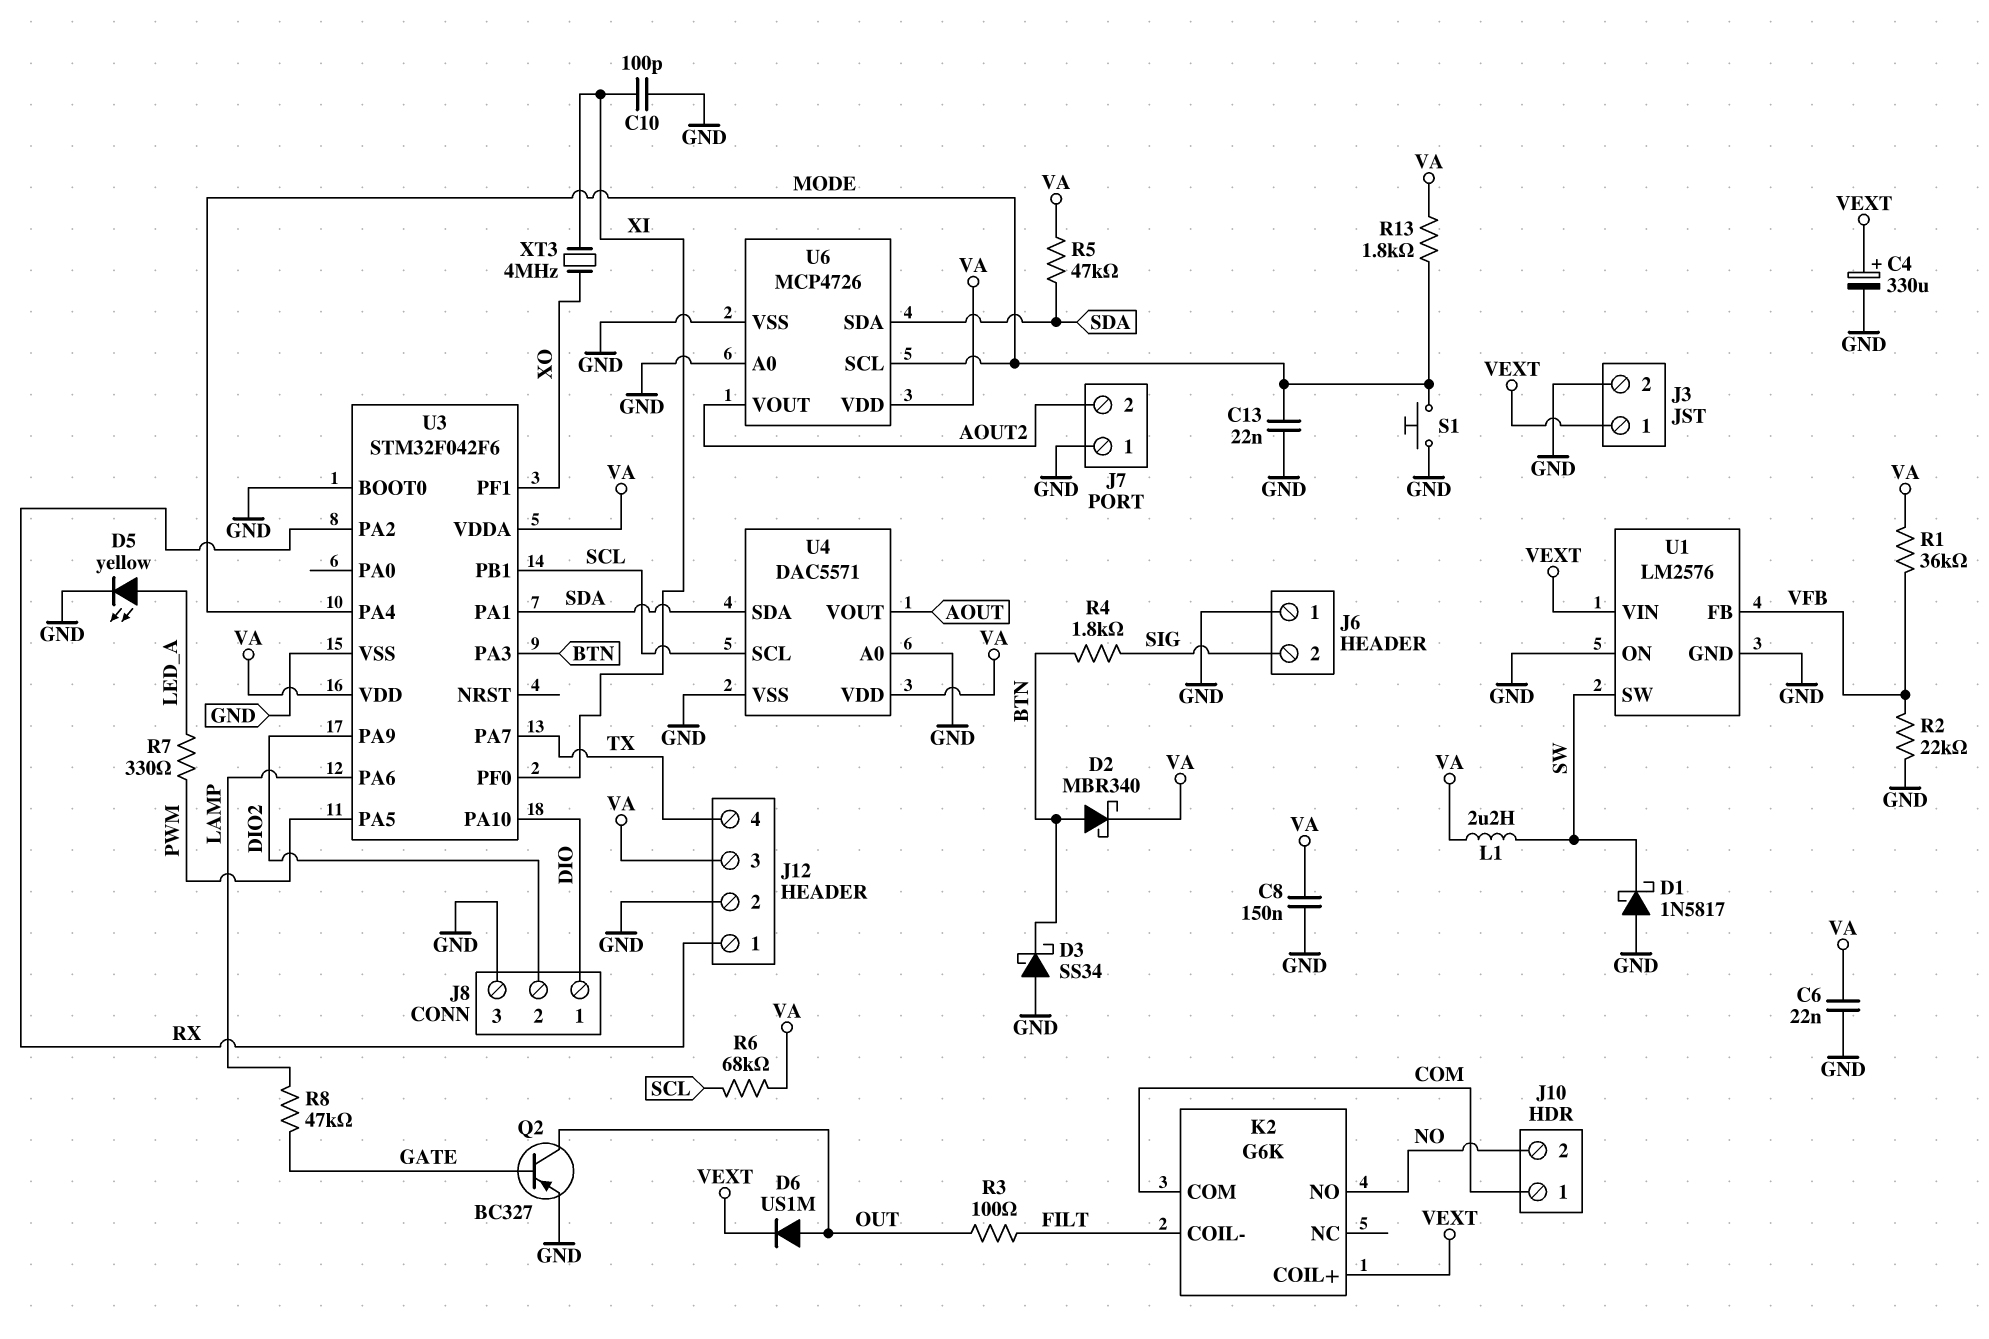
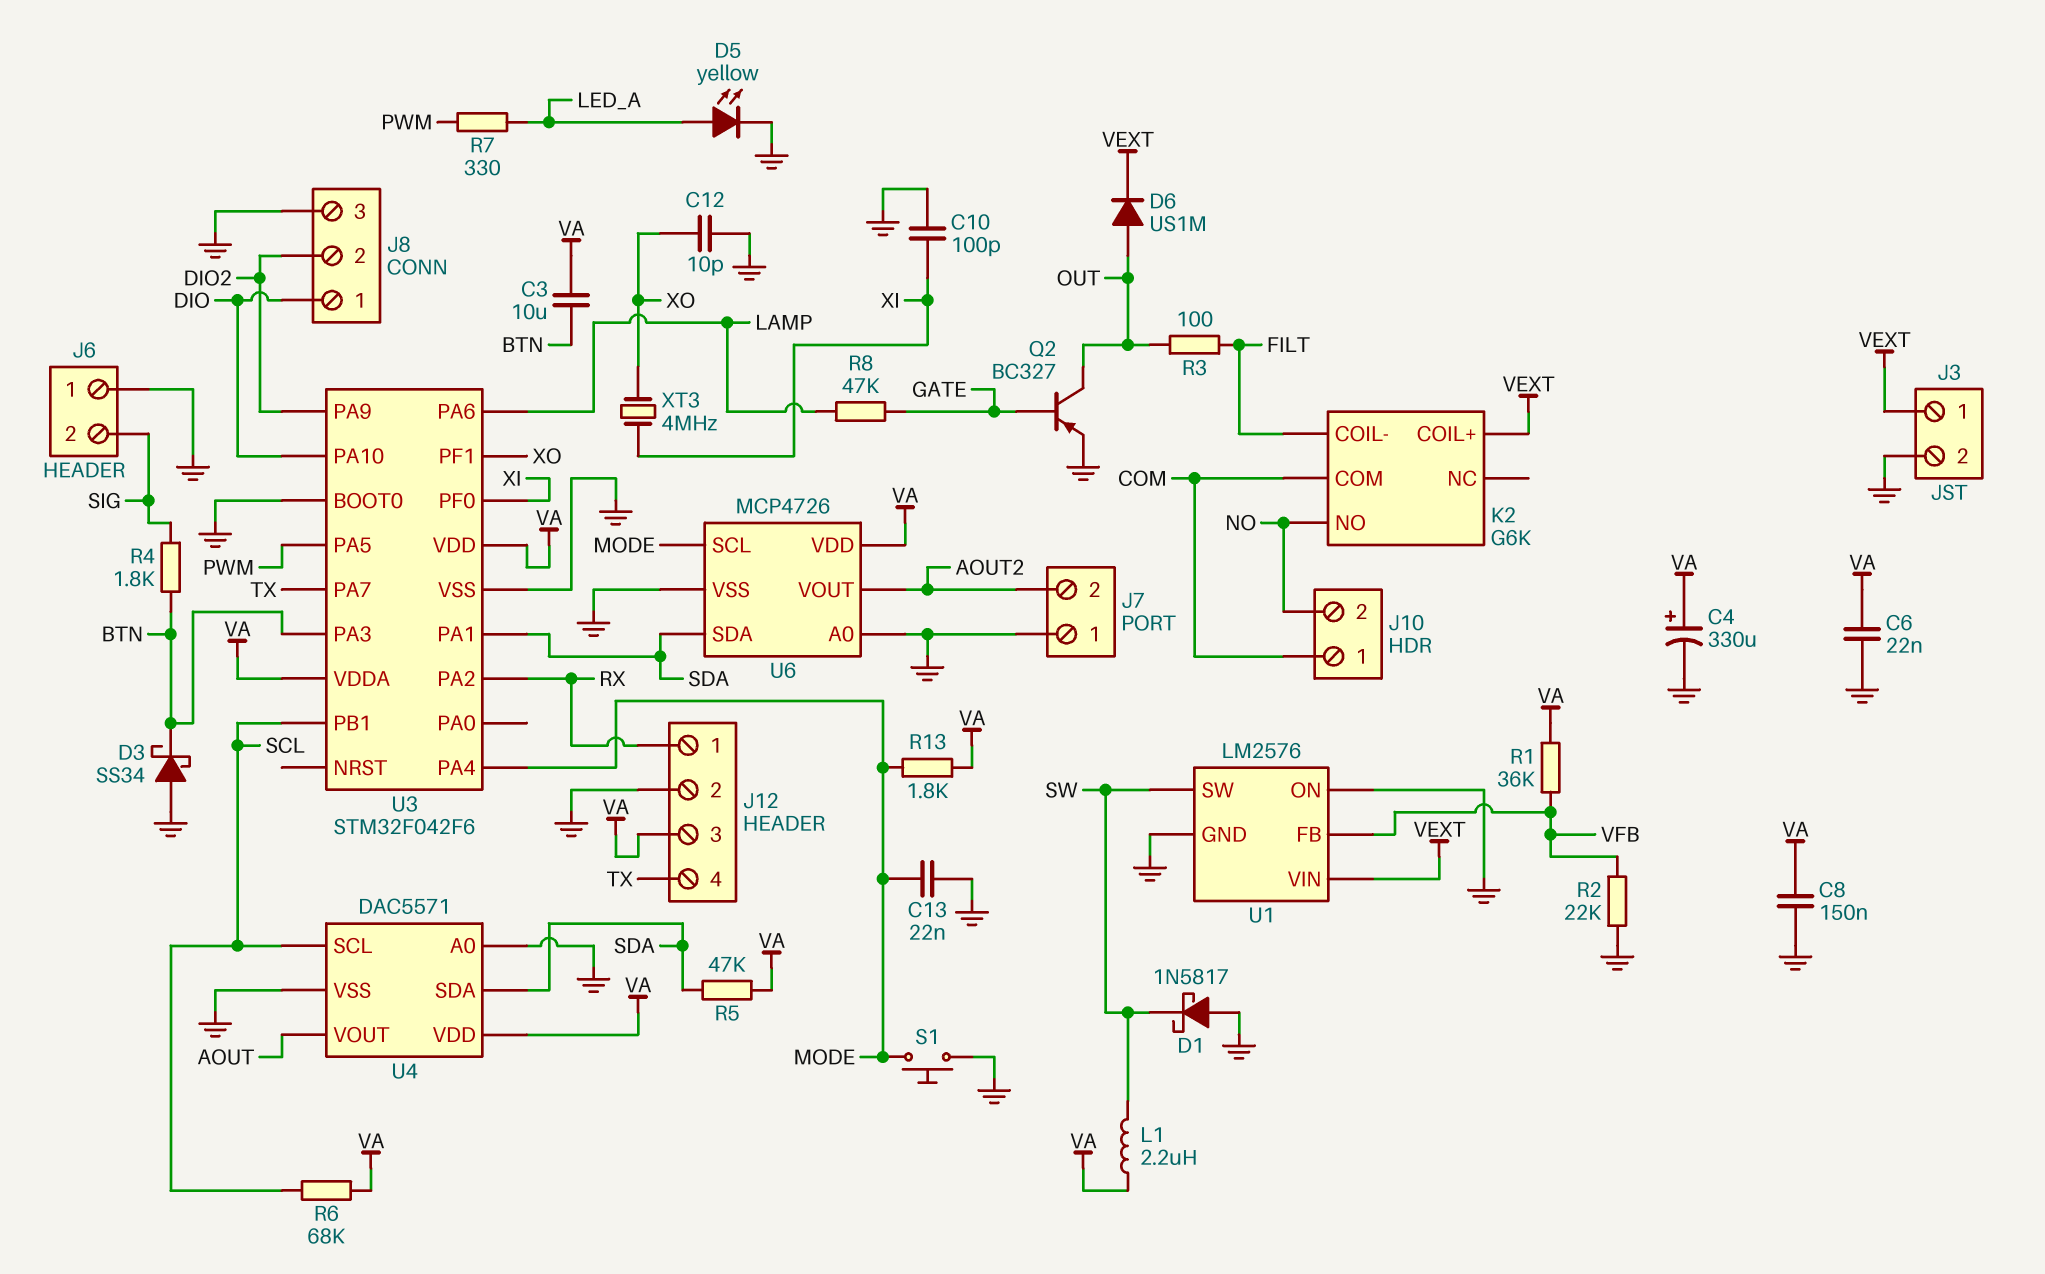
C3: none -> 10uF (BTN, VA)
C4: 330uF (plus VEXT, minus GND) -> 330uF (plus VA, minus GND)
C12: none -> 10pF (GND, XO)
D2: schottky MBR340 (A BTN, K VA) -> none

